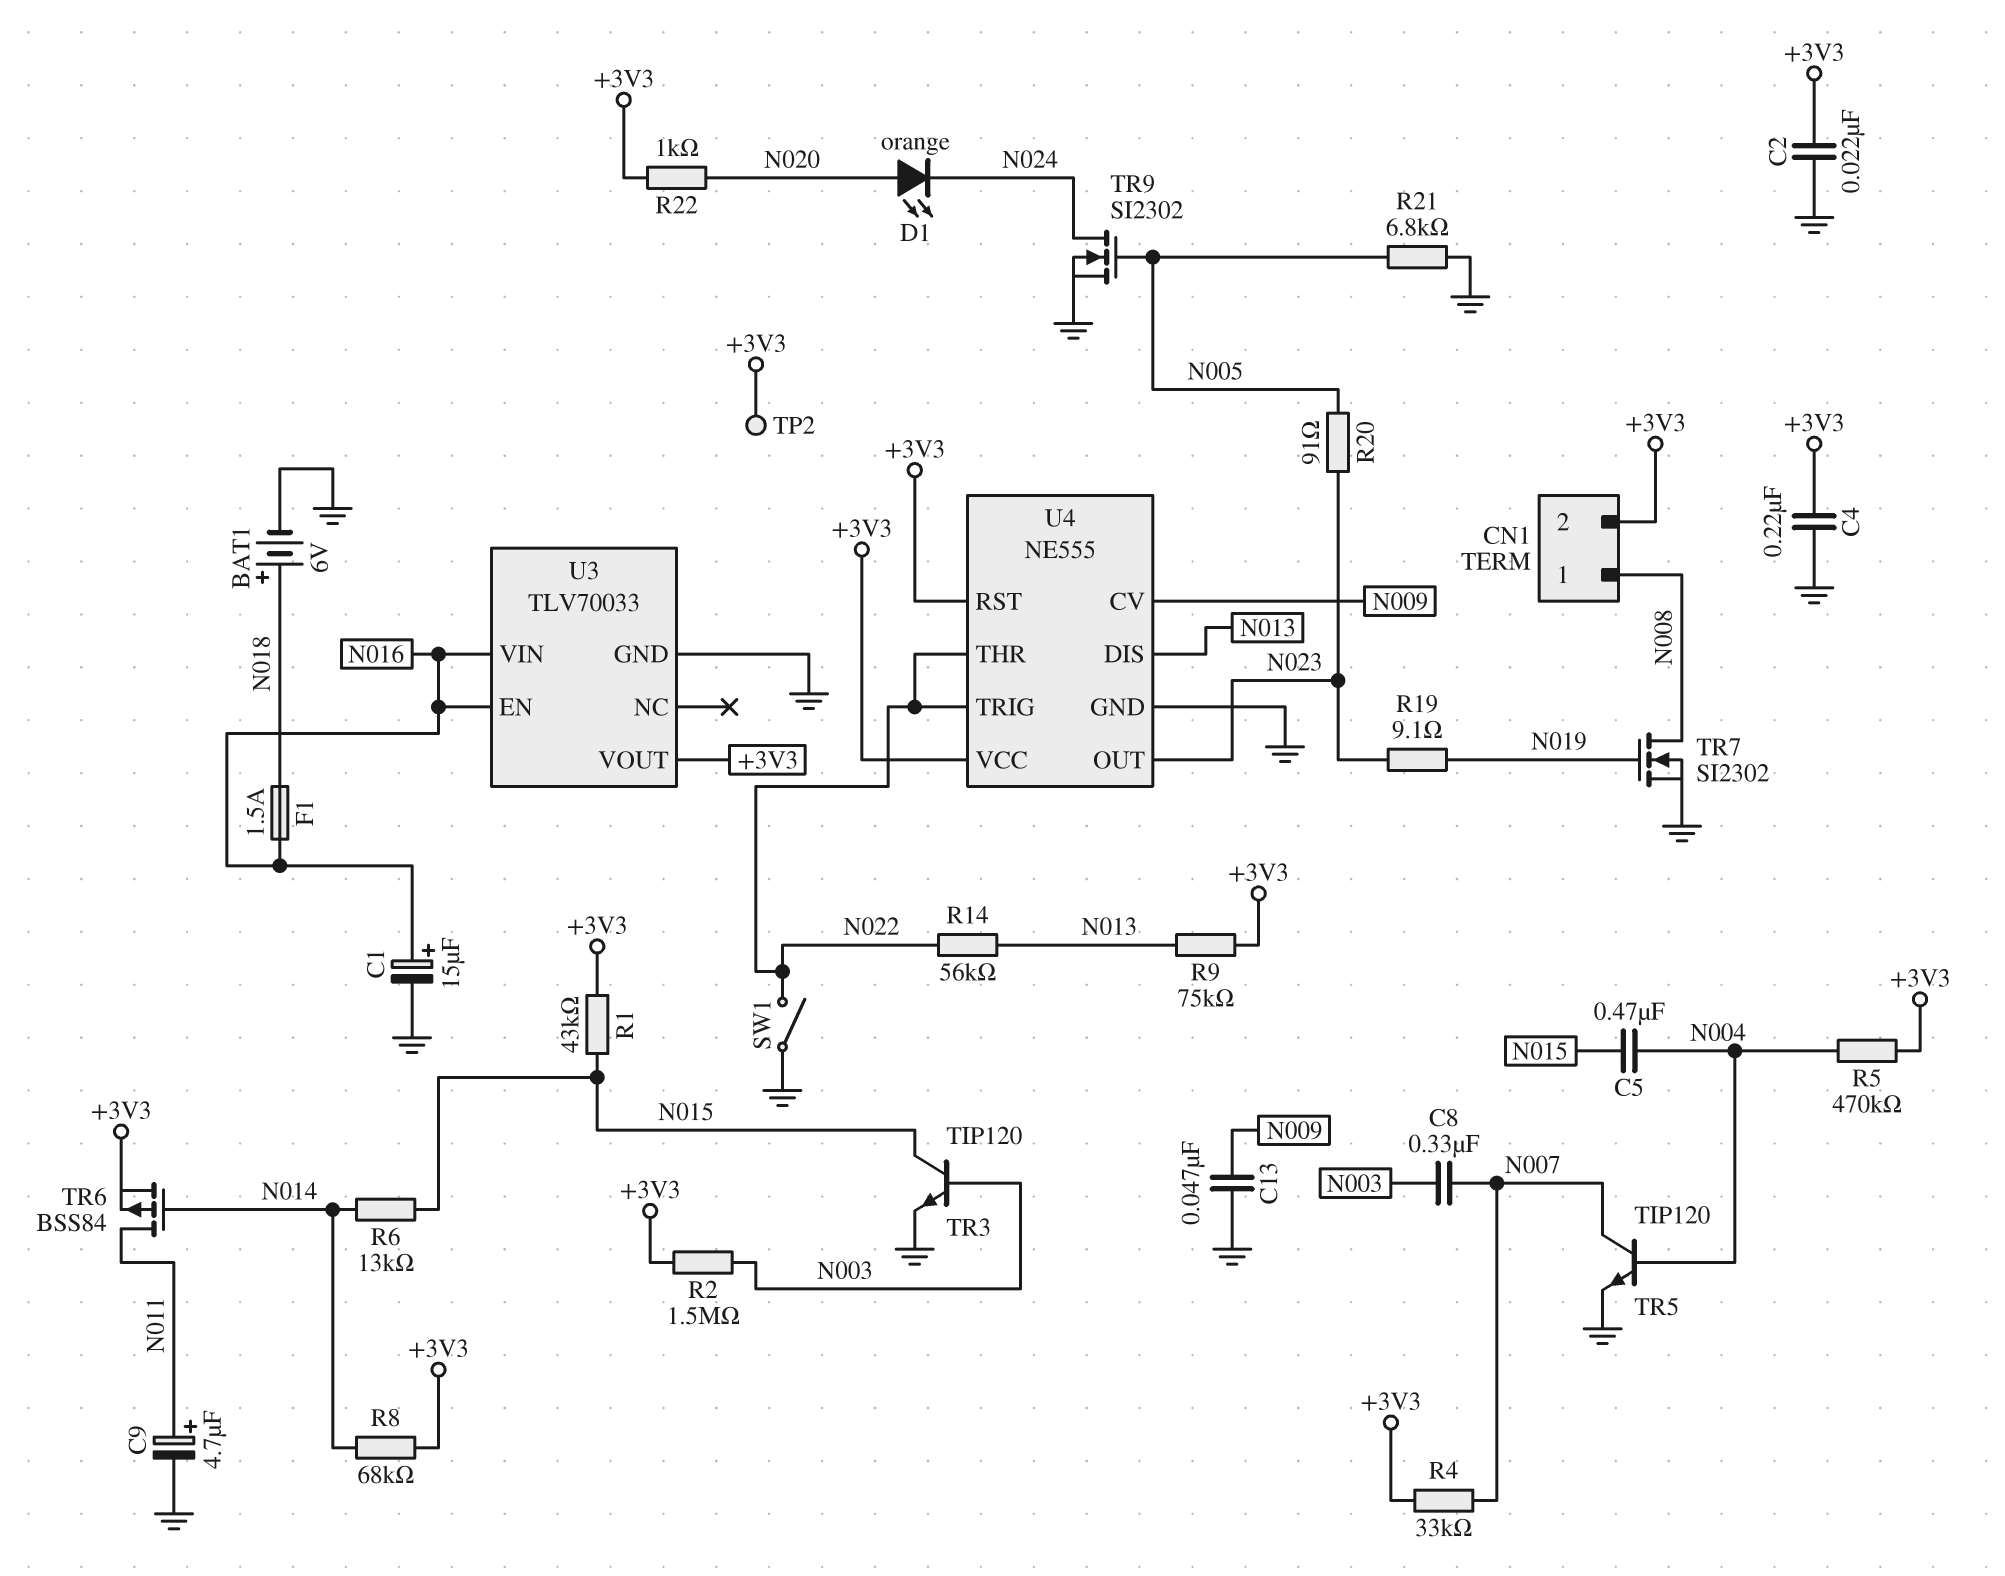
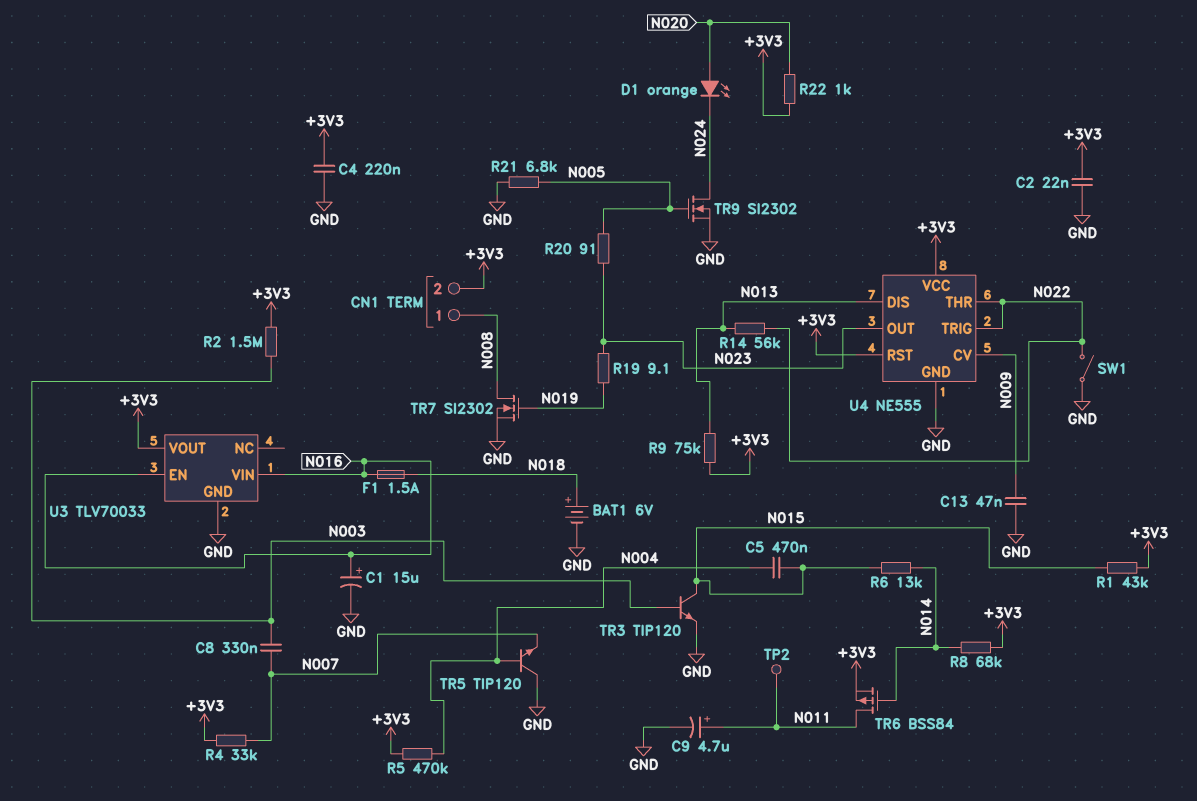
TP2: test point (+3V3) -> test point (N011)
TR5: NPN TIP120 (B N004, C N007, E GND) -> NPN TIP120 (B N004, C GND, E N007)

